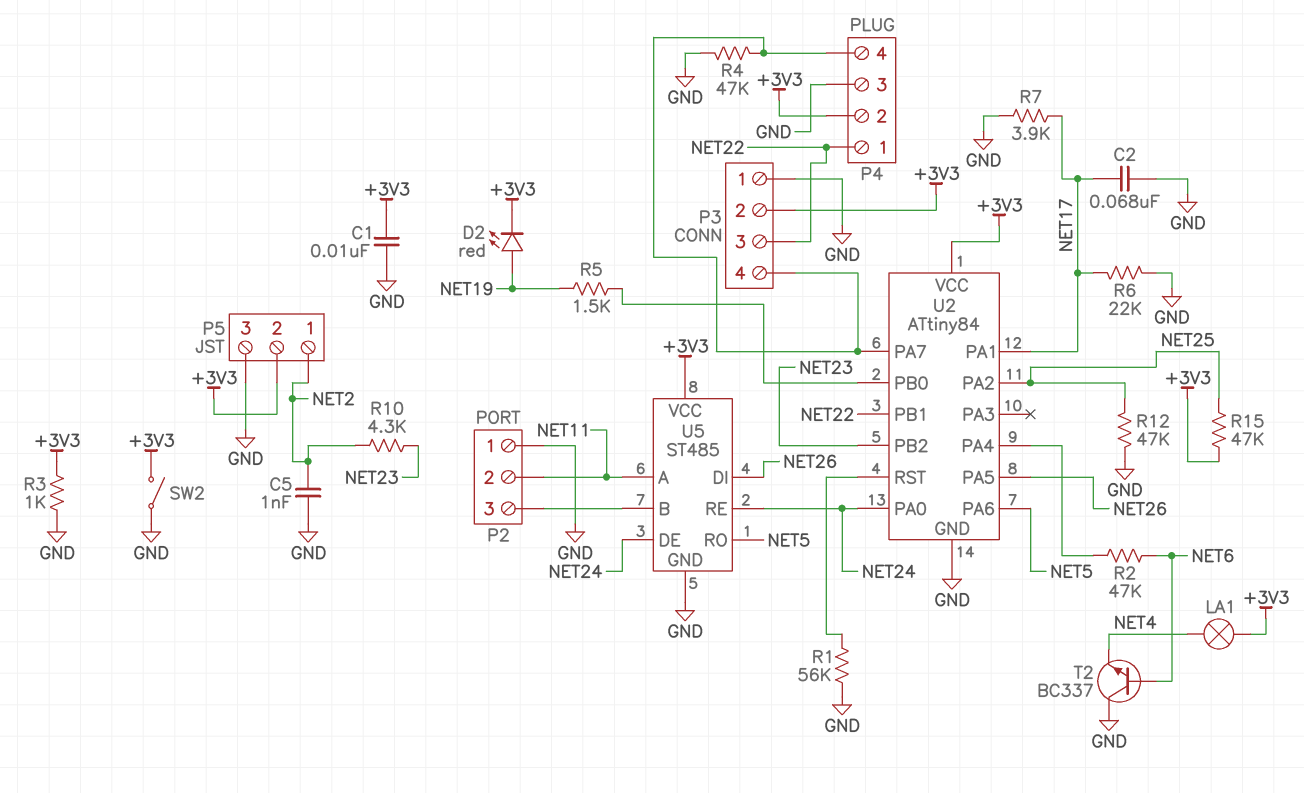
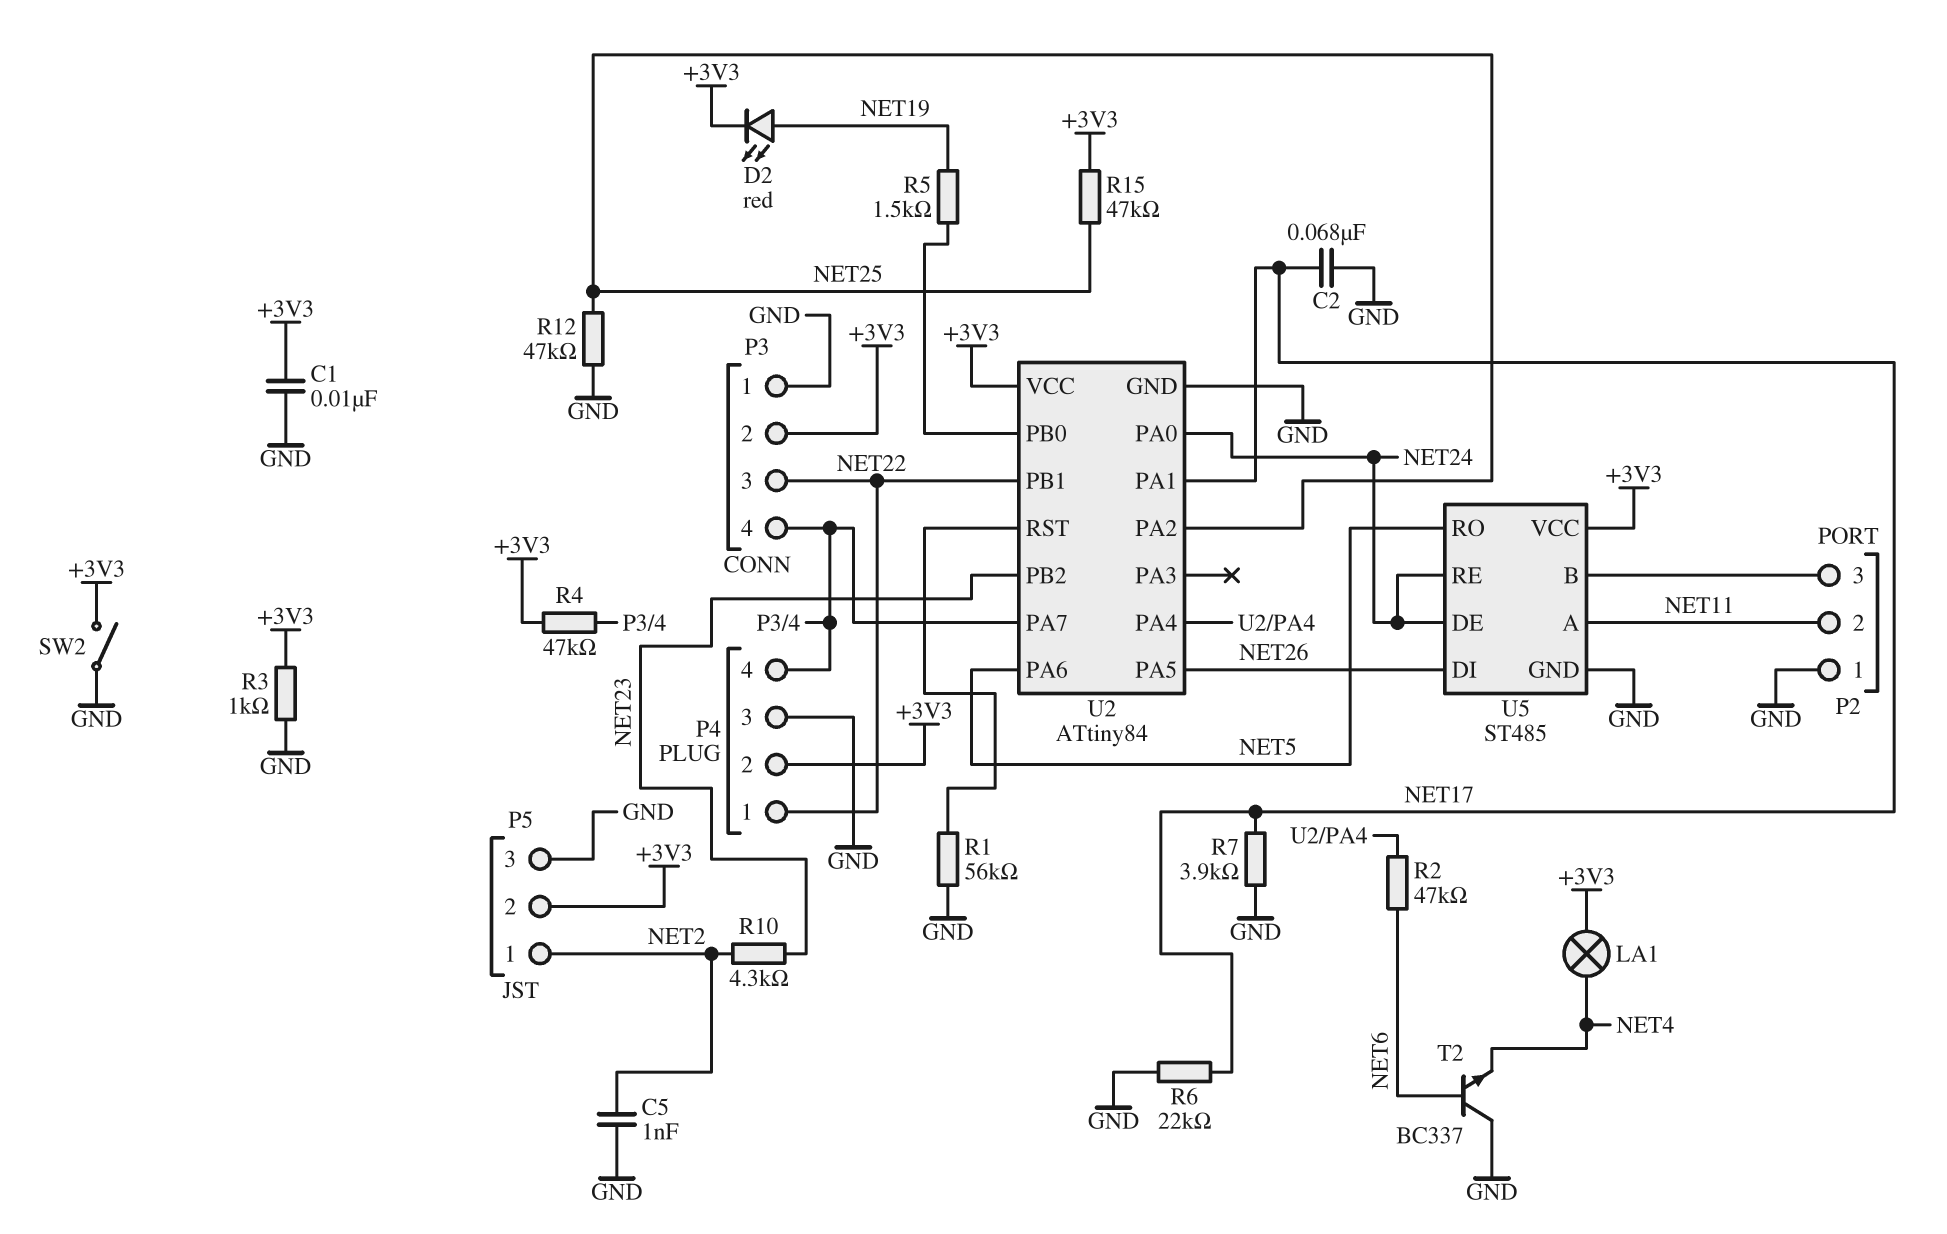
R4: 47k (GND, P3/4) -> 47k (+3V3, P3/4)

